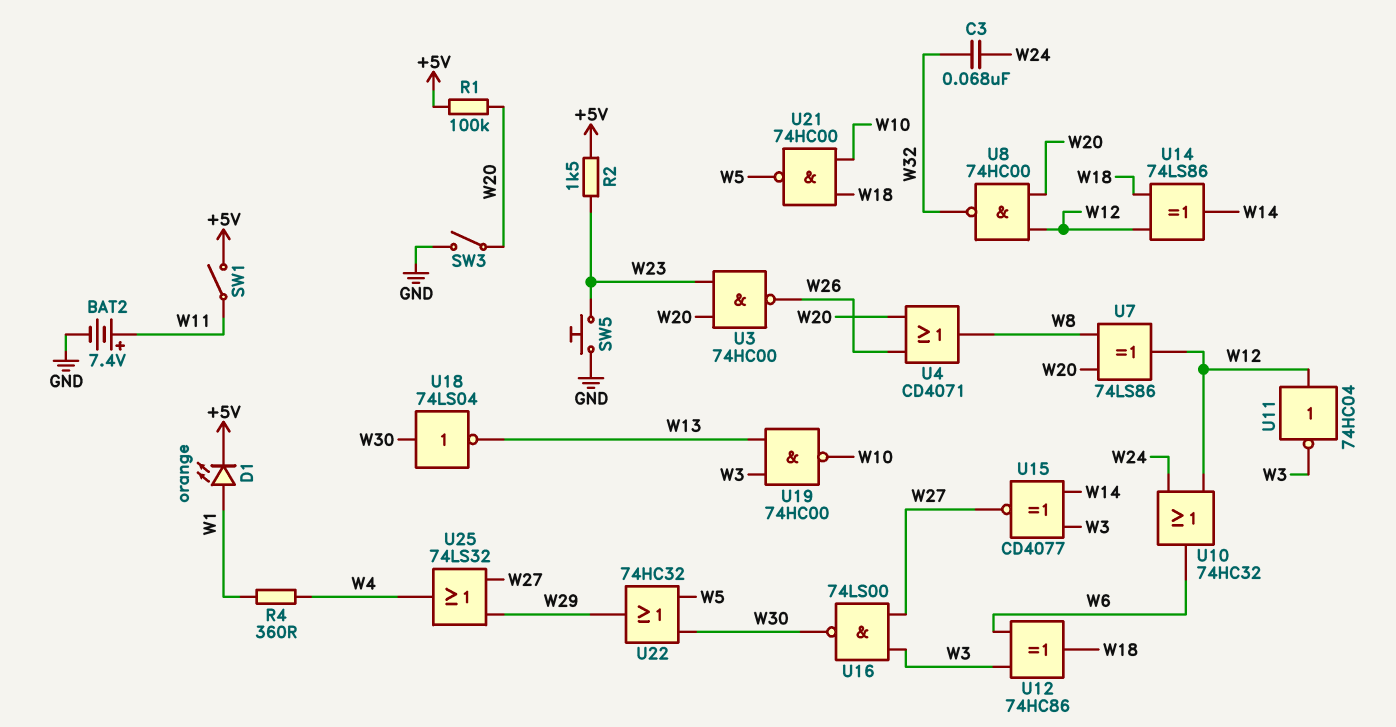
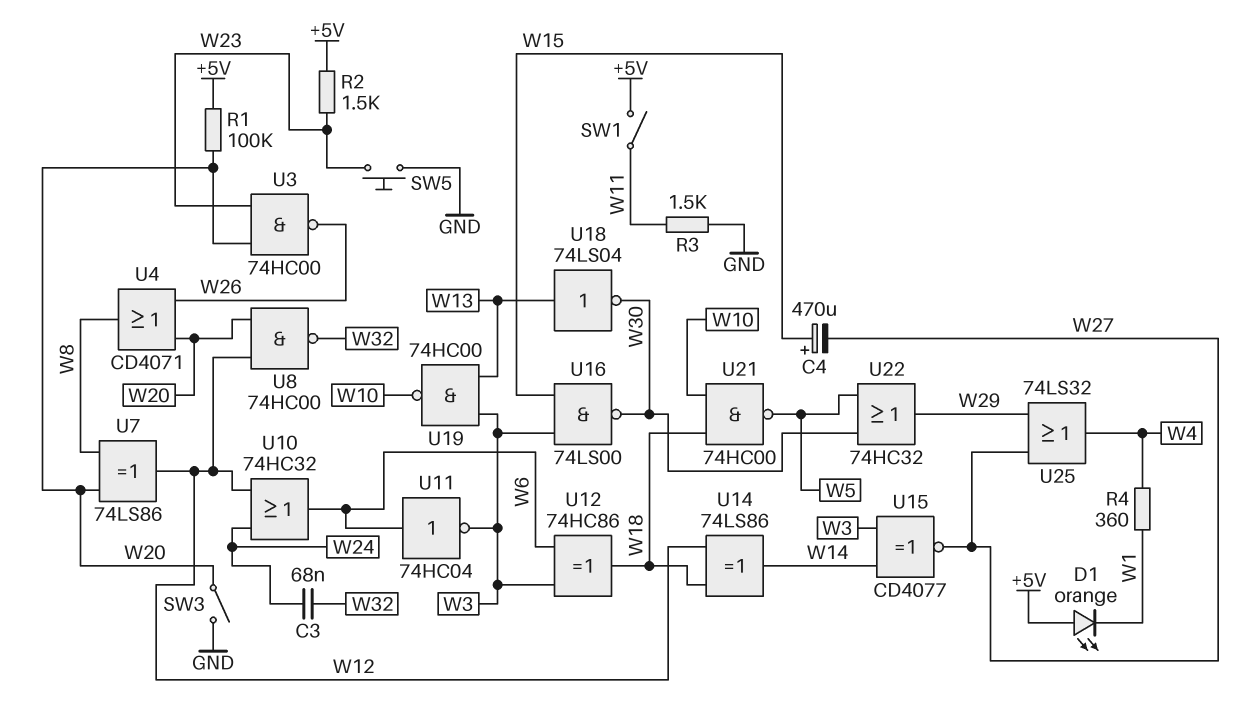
BAT2: 7.4V (plus W11, minus GND) -> none
C4: none -> 470uF (plus W15, minus W27)
D1: LED orange (A W1, K +5V) -> LED orange (A +5V, K W1)
R3: none -> 1.5k (GND, W11)
U11: NOT 74HC04 (in W12, out W3) -> NOT 74HC04 (in W6, out W3)
U16: NAND 74LS00 (in W3, in W27, out W30) -> NAND 74LS00 (in W3, in W15, out W30)
U18: NOT 74LS04 (in W30, out W13) -> NOT 74LS04 (in W13, out W30)

